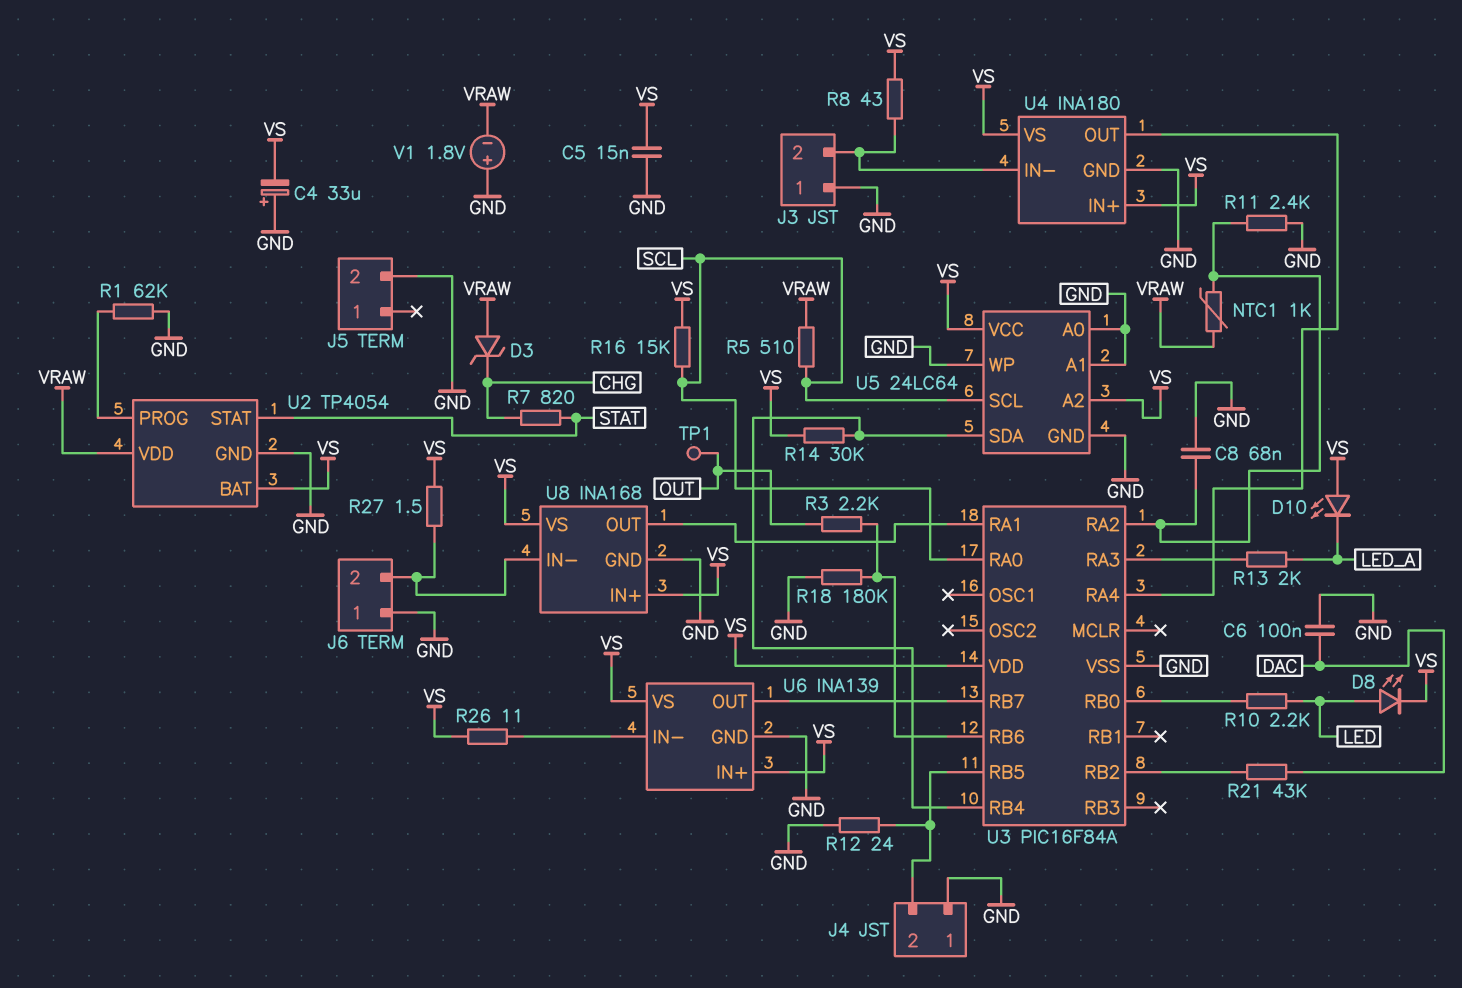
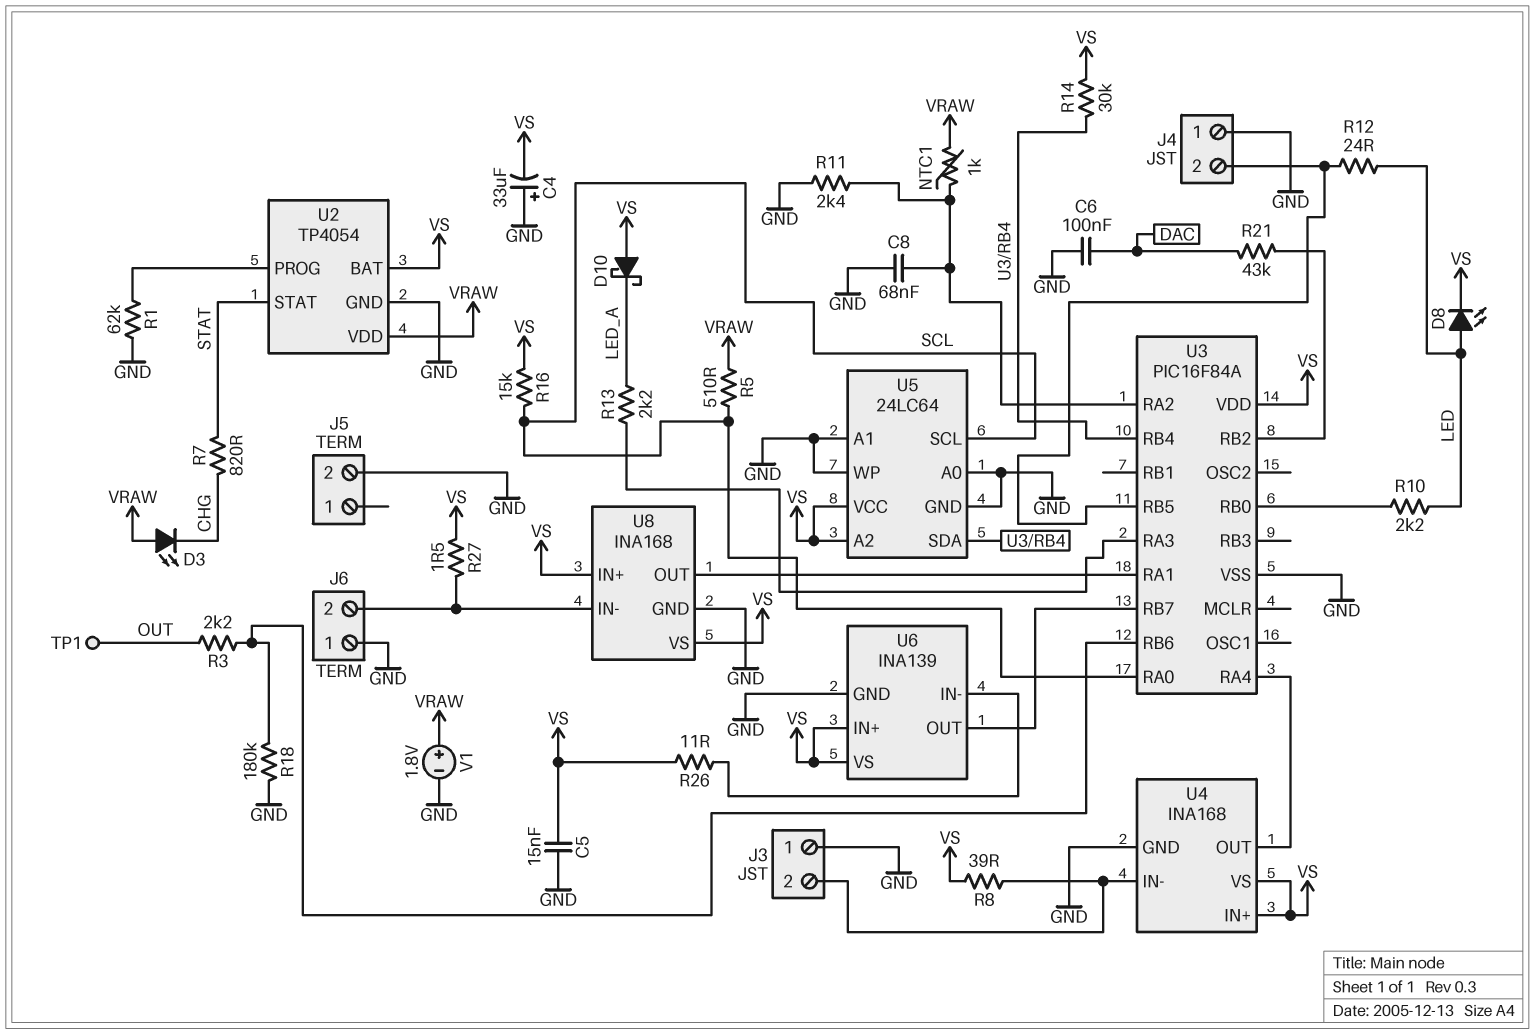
D3: zener (A VRAW, K CHG) -> LED (A VRAW, K CHG)
D10: LED (A VS, K LED_A) -> schottky (A VS, K LED_A)
R8: 43 (J3/2, VS) -> 39 (J3/2, VS)
R12: 24 (GND, J4/2) -> 24 (J4/2, LED)
R13: 2k (LED_A, U3/RA3) -> 2.2k (LED_A, U3/RA3)
U4: INA180 -> INA168
V1: 1.8V (plus GND, minus VRAW) -> 1.8V (plus VRAW, minus GND)

